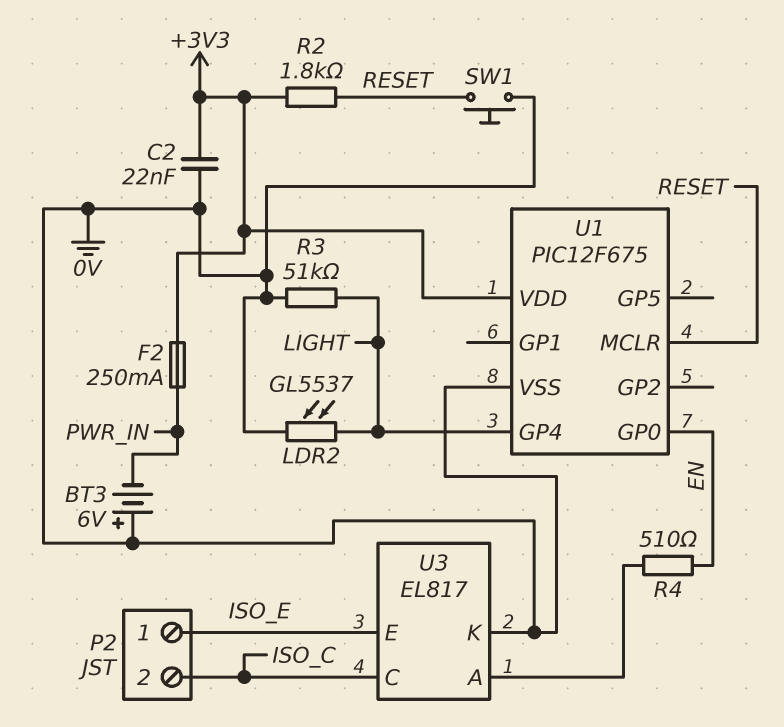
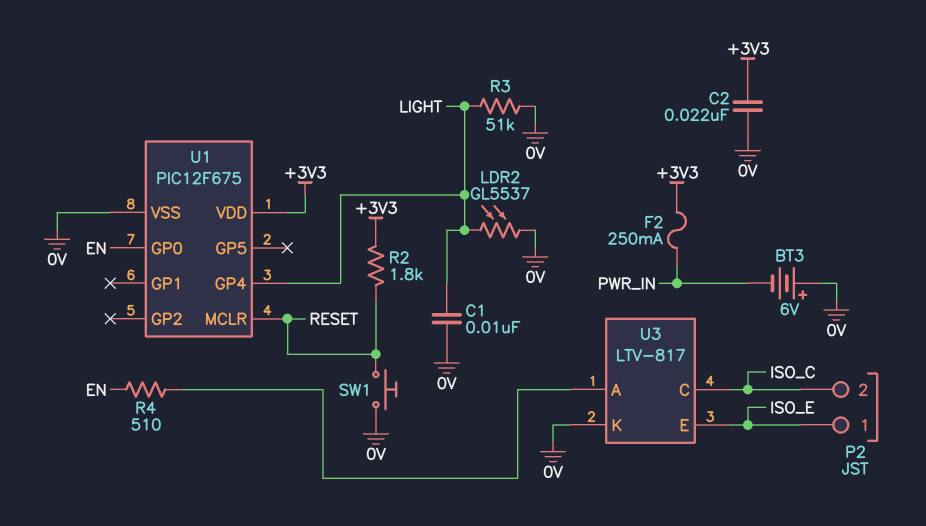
C1: none -> 10nF (0V, LIGHT)
U3: EL817 -> LTV-817

